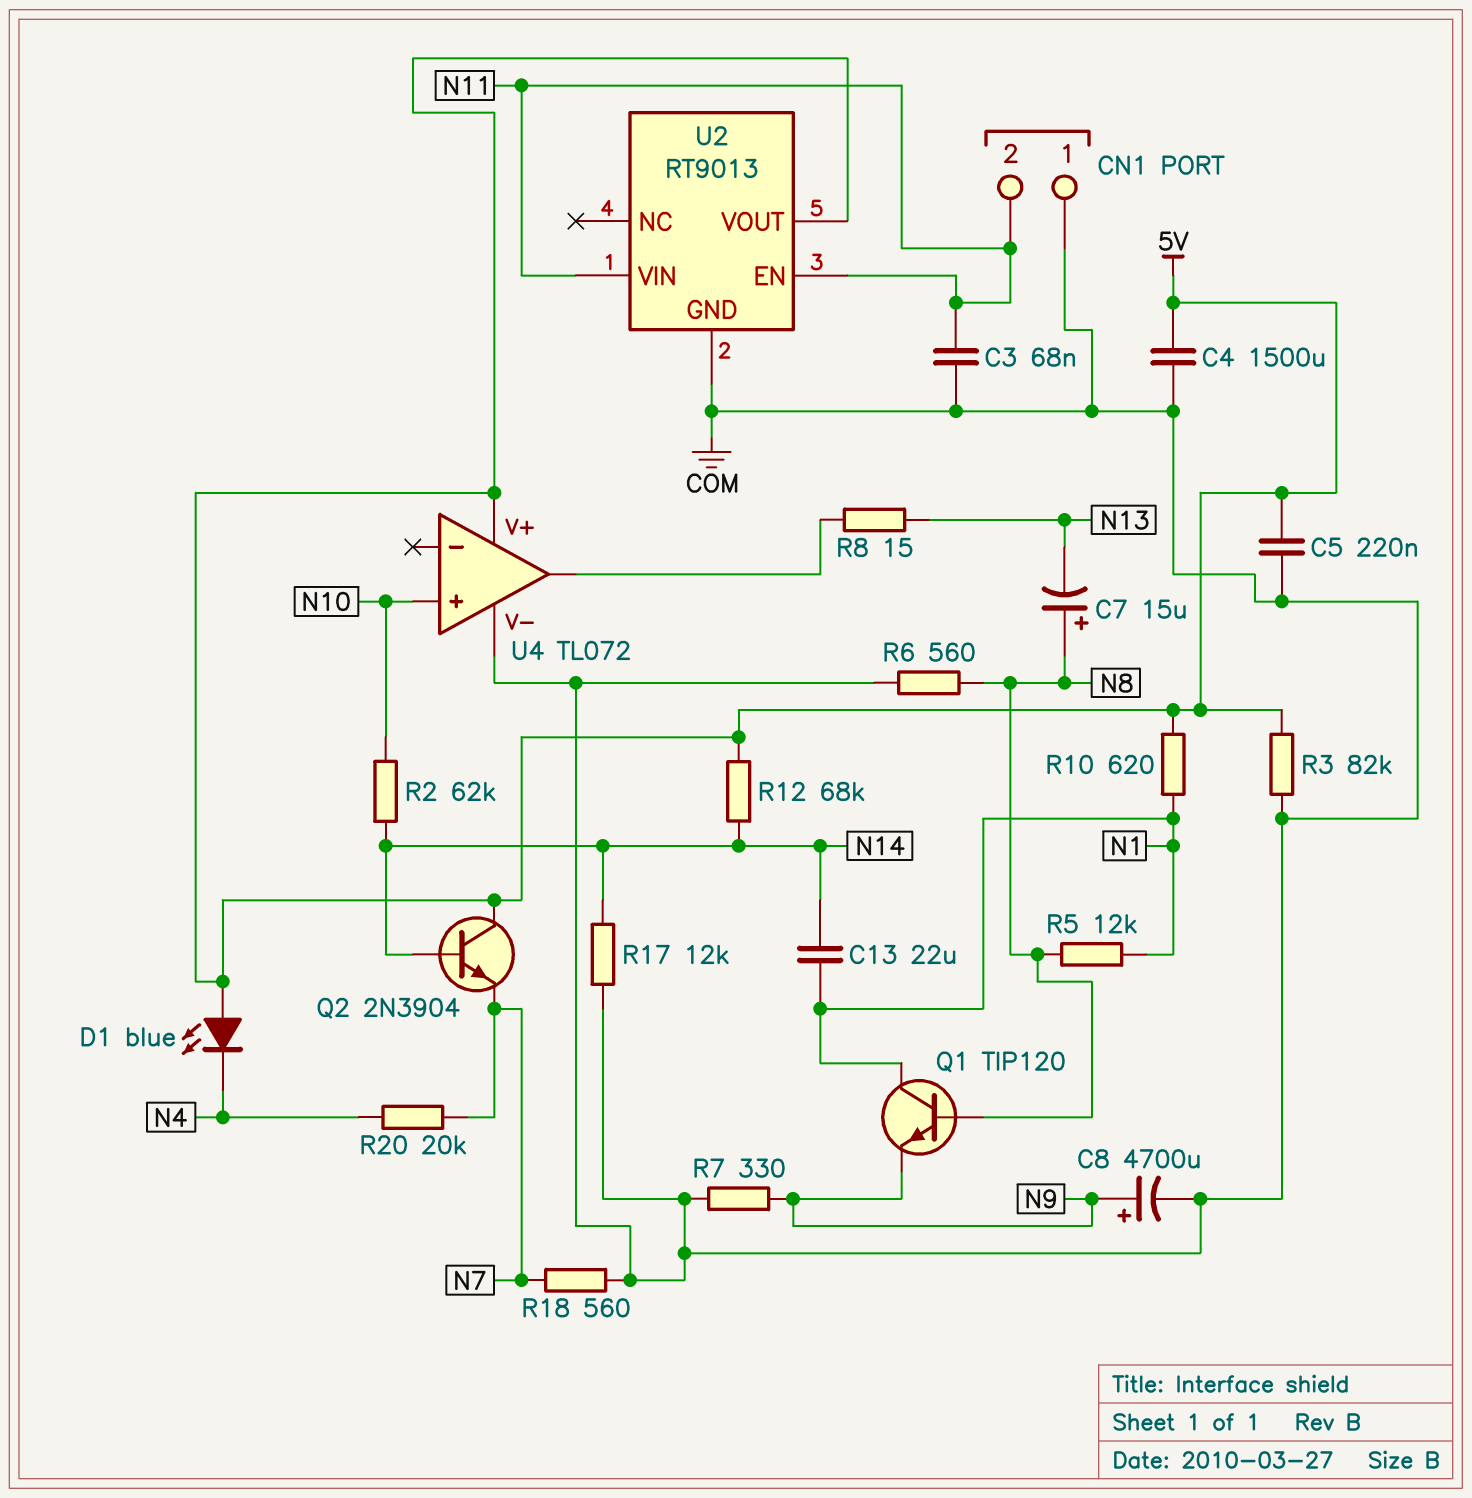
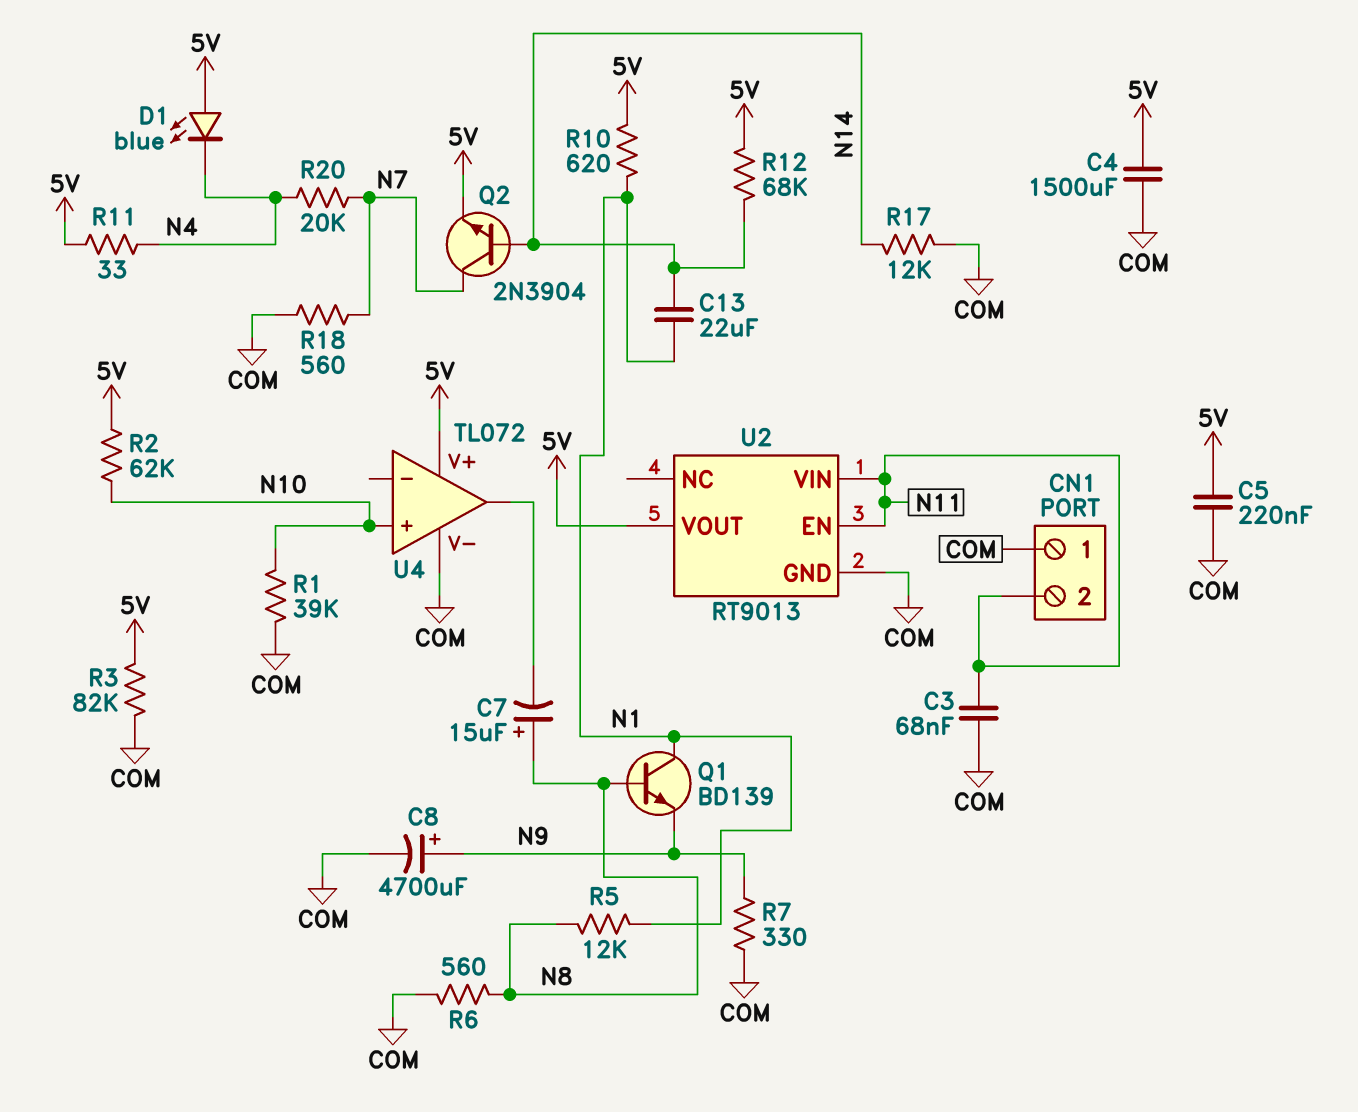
C7: 15uF (plus N8, minus N13) -> 15uF (plus N8, minus U4/out)
Q1: NPN TIP120 (B N8, C N1, E N9) -> NPN BD139 (B N8, C N1, E N9)
Q2: NPN 2N3904 (B N14, C 5V, E N7) -> NPN 2N3904 (B N14, C N7, E 5V)
R1: none -> 39k (COM, N10)
R2: 62k (N10, N14) -> 62k (5V, N10)
R8: 15 (N13, U4/out) -> none
R11: none -> 33 (5V, N4)

